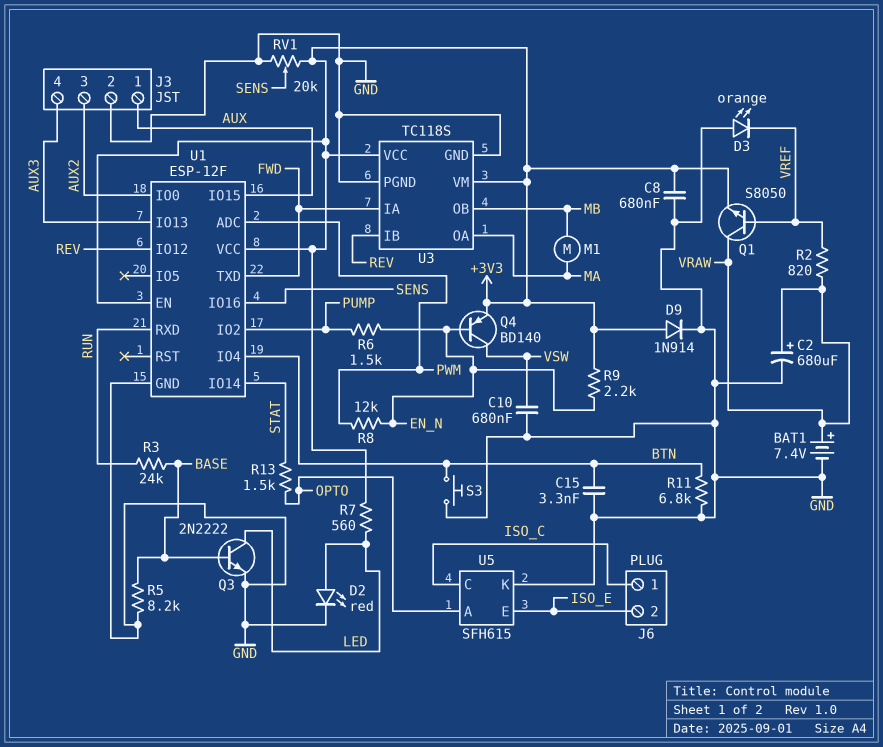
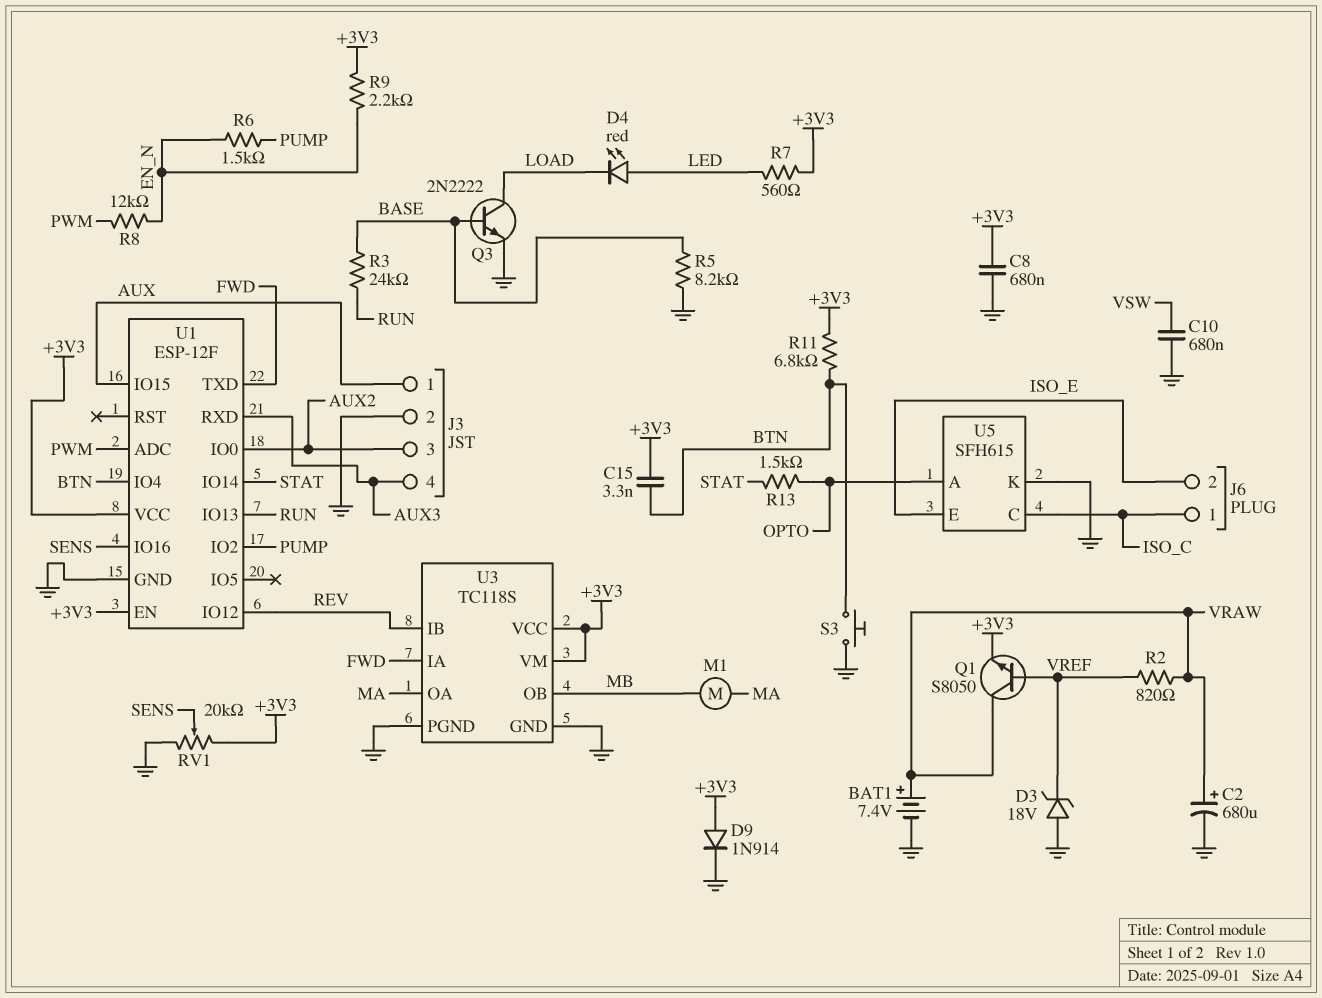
C15: 3.3nF (BTN, GND) -> 3.3nF (+3V3, BTN)
D2: LED red (A LED, K GND) -> none
D3: LED orange (A GND, K VREF) -> zener 18V (A GND, K VREF)
D4: none -> LED red (A LED, K LOAD)
Q3: NPN 2N2222 (B BASE, C LED, E GND) -> NPN 2N2222 (B BASE, C LOAD, E GND)
Q4: PNP BD140 (B EN_N, C VSW, E +3V3) -> none
R11: 6.8k (BTN, GND) -> 6.8k (+3V3, BTN)
U1 pin IO13: AUX3 -> RUN
U1 pin RXD: RUN -> AUX3

